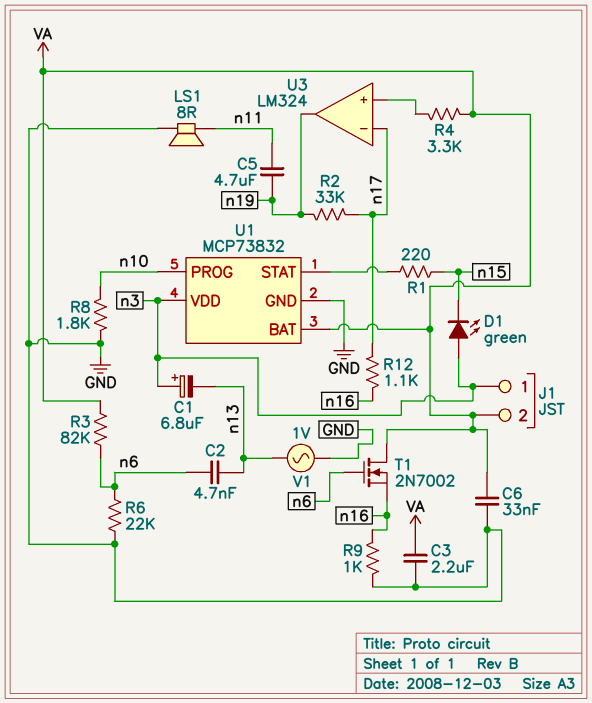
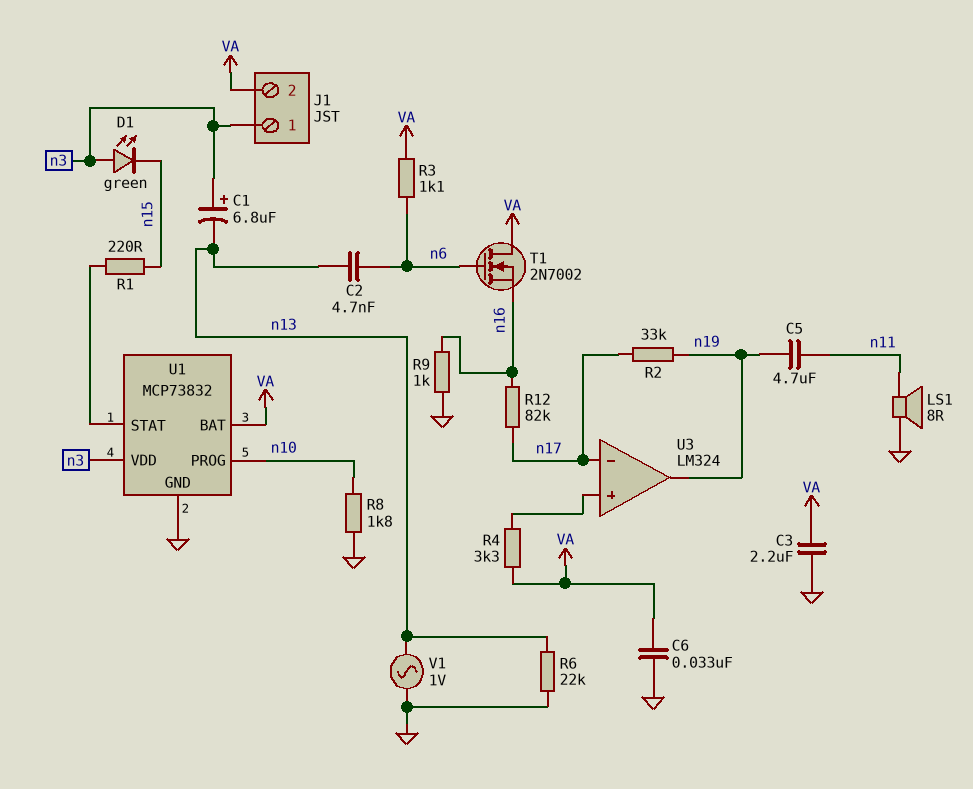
R3: 82k (VA, n6) -> 1.1k (VA, n6)
R6: 22k (GND, n6) -> 22k (GND, n13)
R12: 1.1k (n16, n17) -> 82k (n16, n17)

